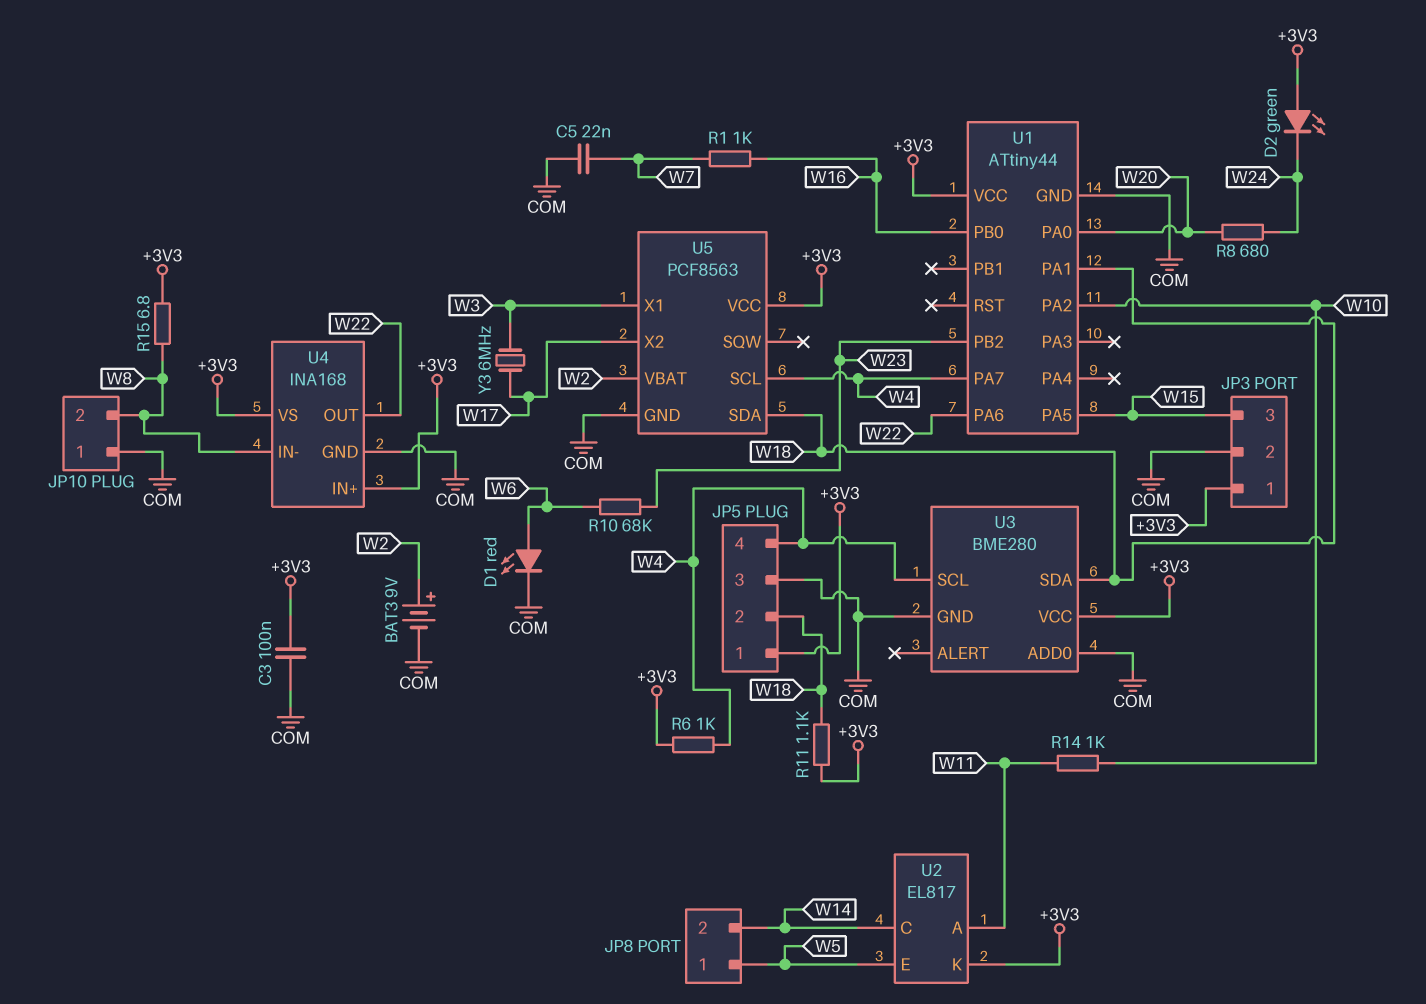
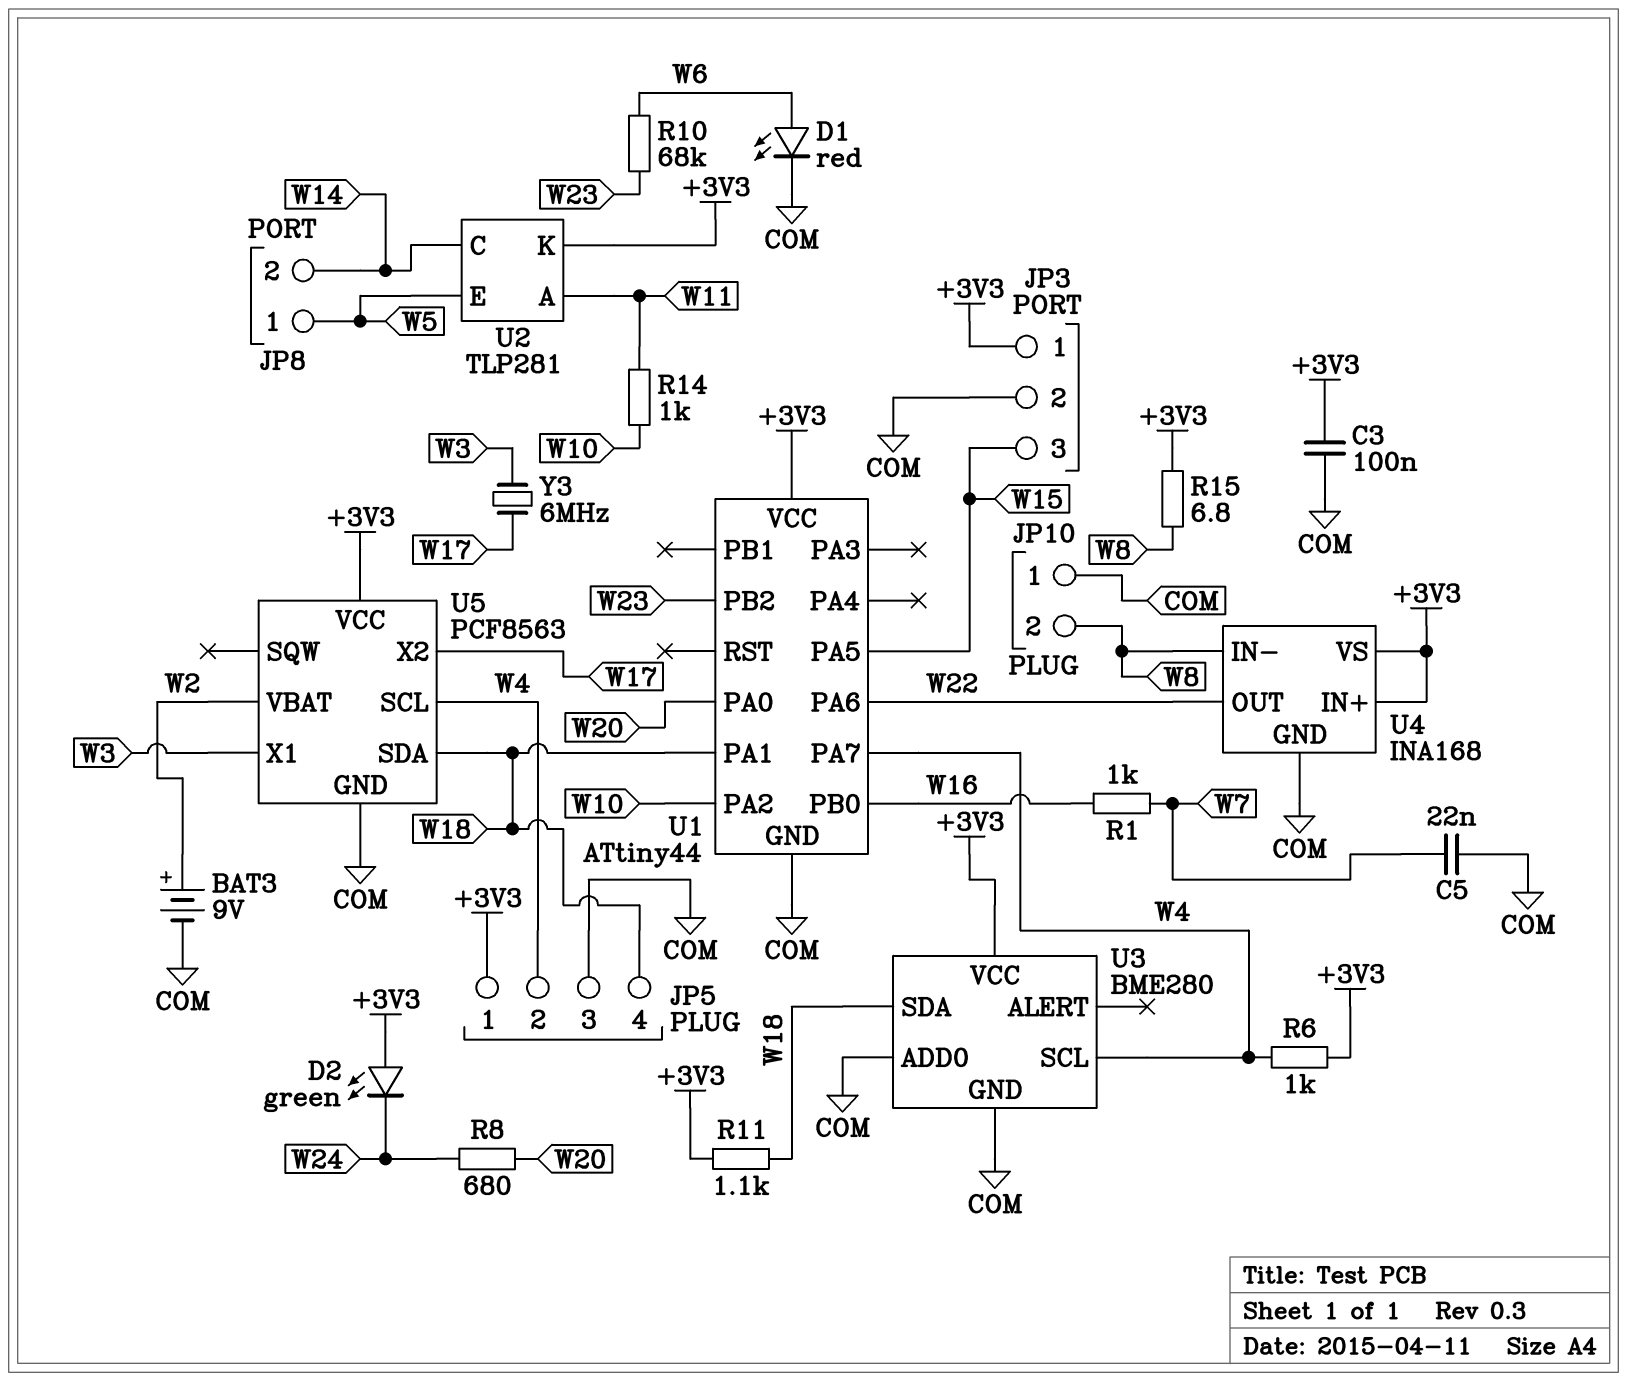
JP5 pin 2: W18 -> W4
JP5 pin 4: W4 -> W18
U2: EL817 -> TLP281

